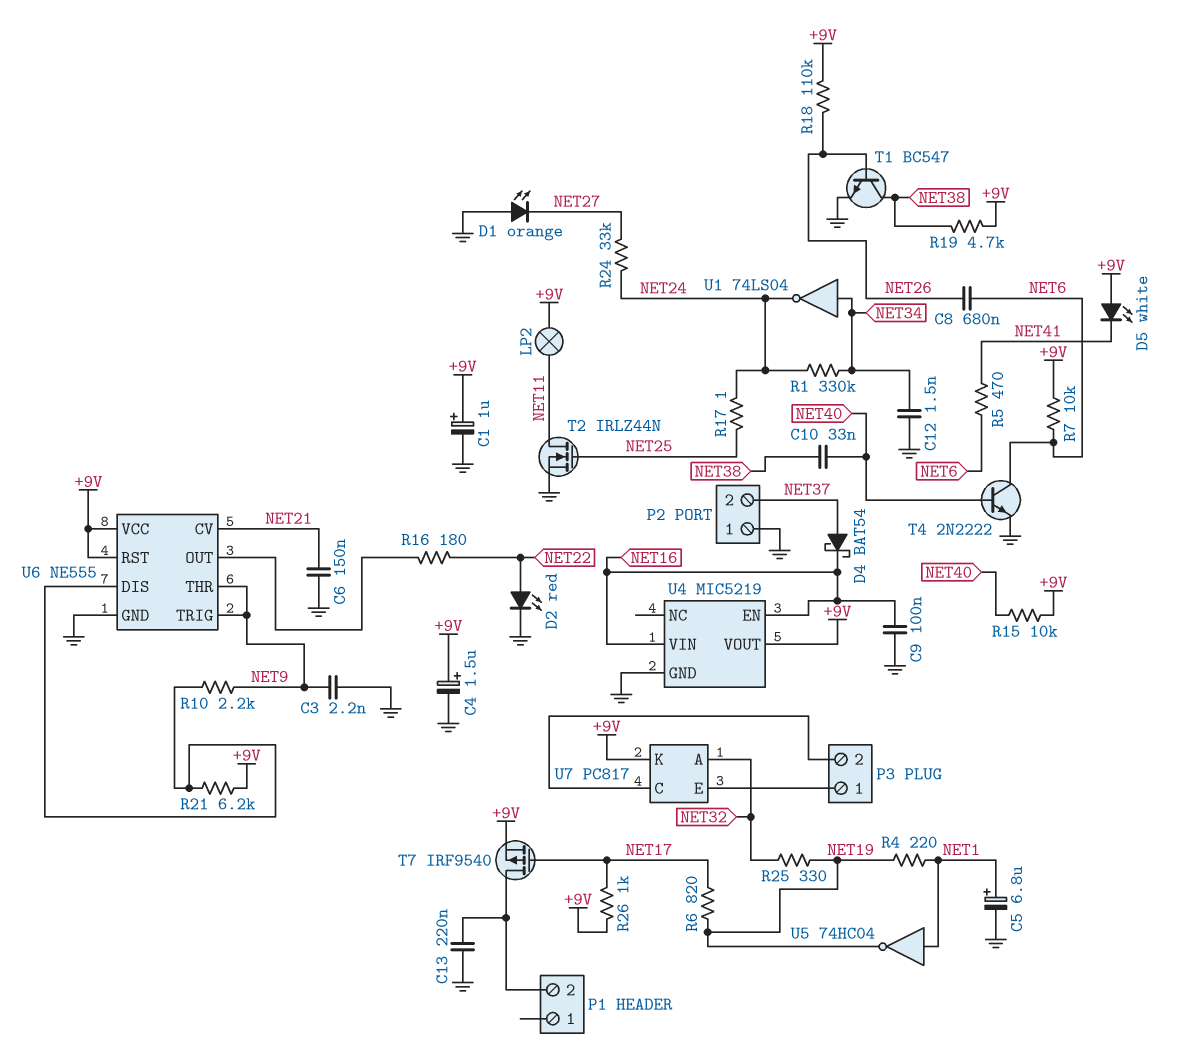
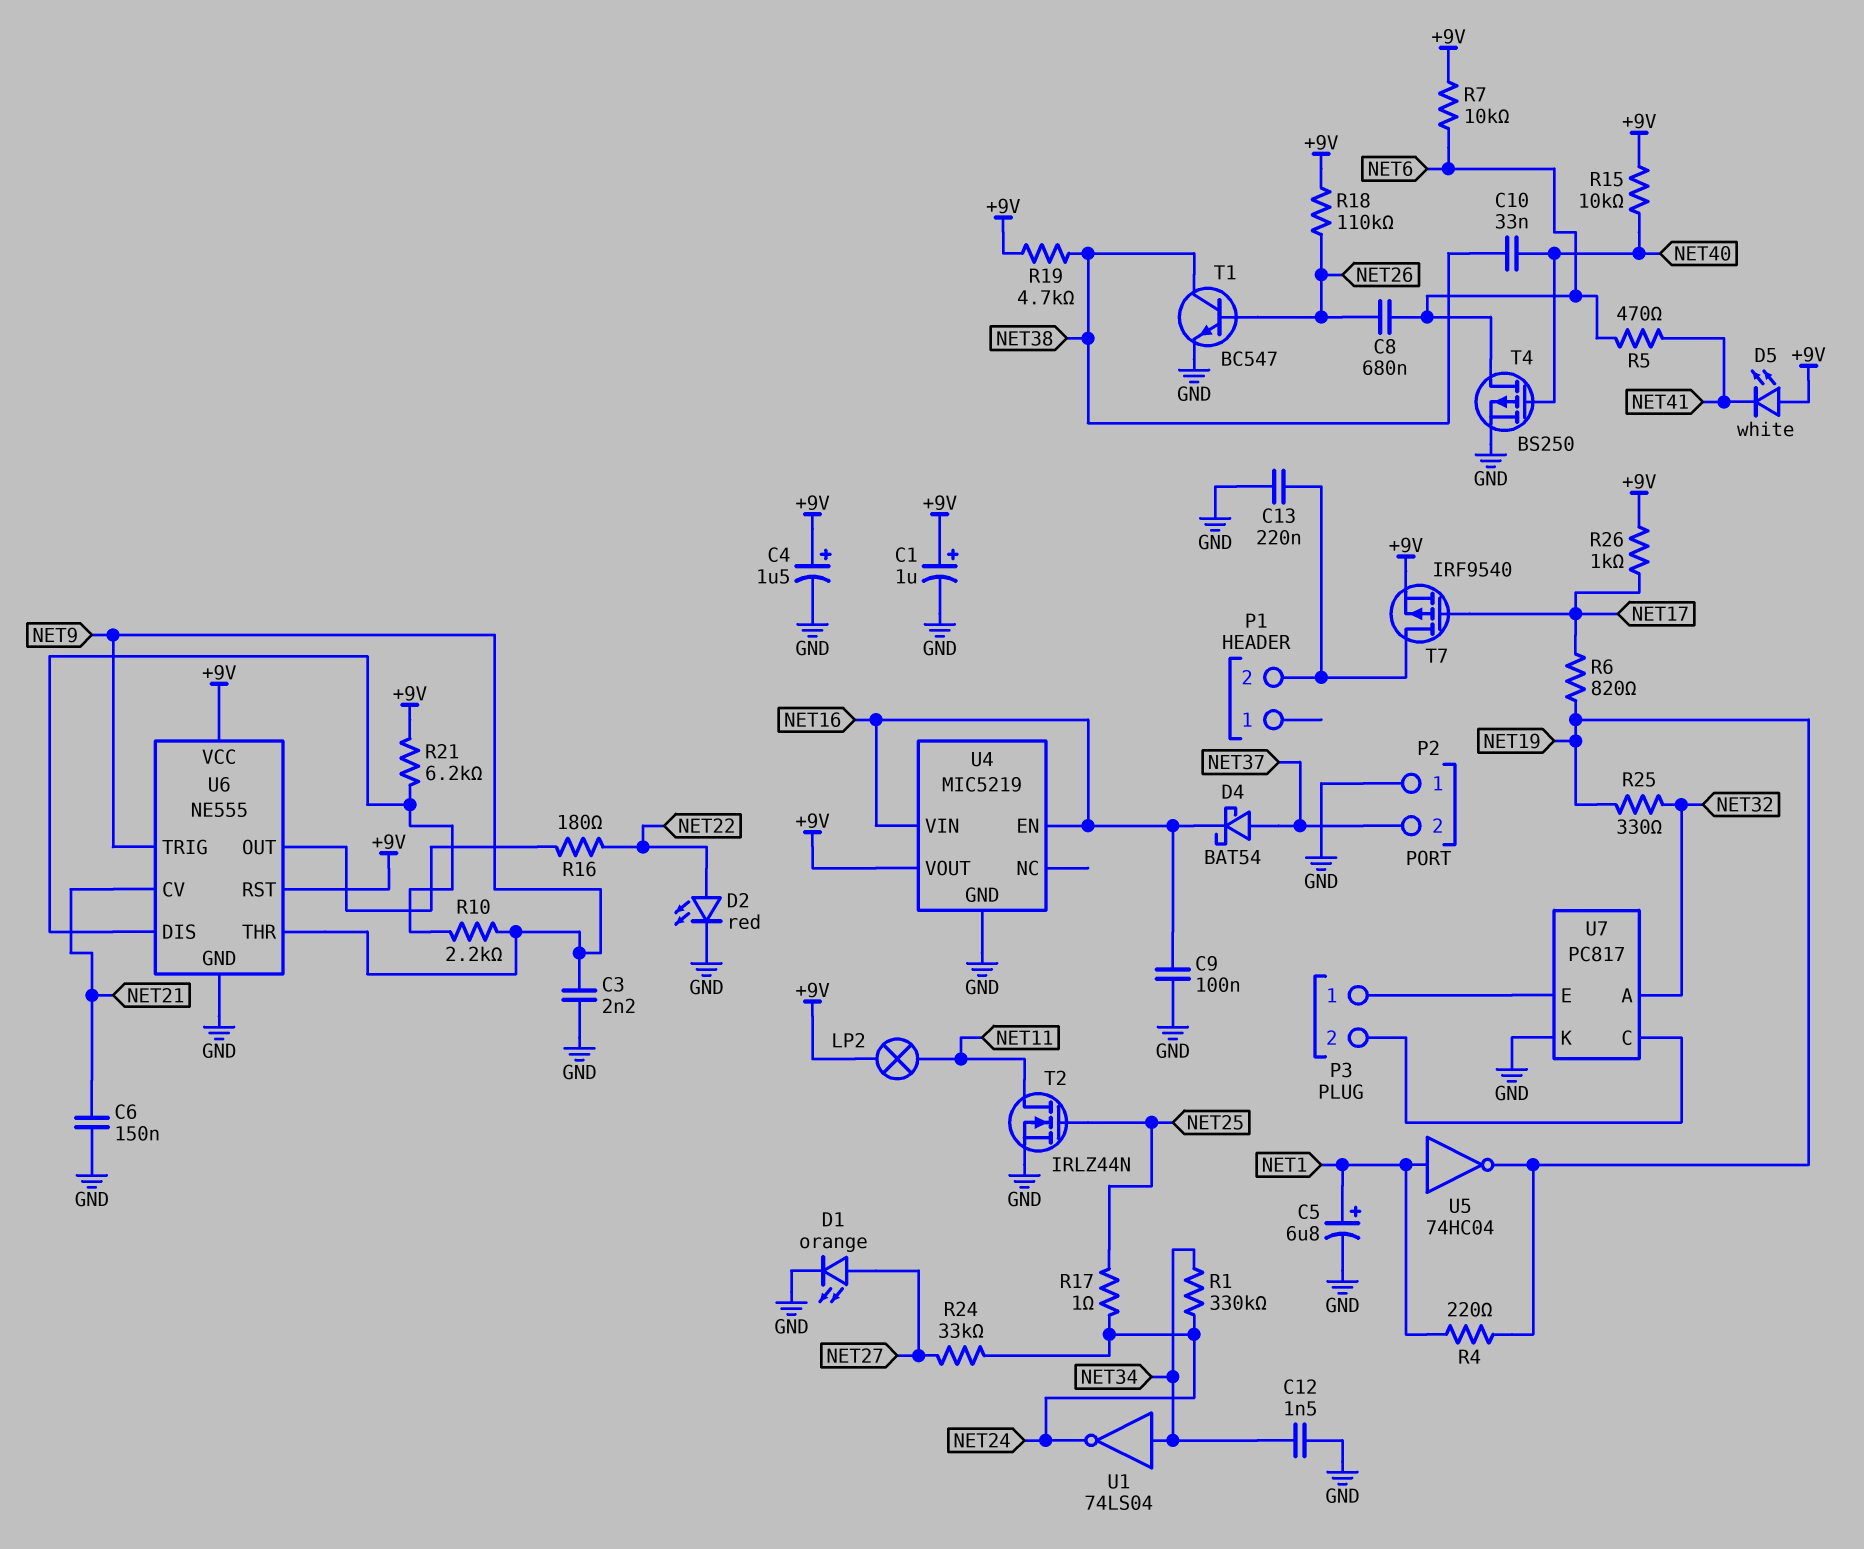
D1: LED orange (A GND, K NET27) -> LED orange (A NET27, K GND)
T4: NPN 2N2222 (B NET40, C NET6, E GND) -> PMOS BS250 (G NET40, D NET6, S GND)
U7 pin K: +9V -> GND

